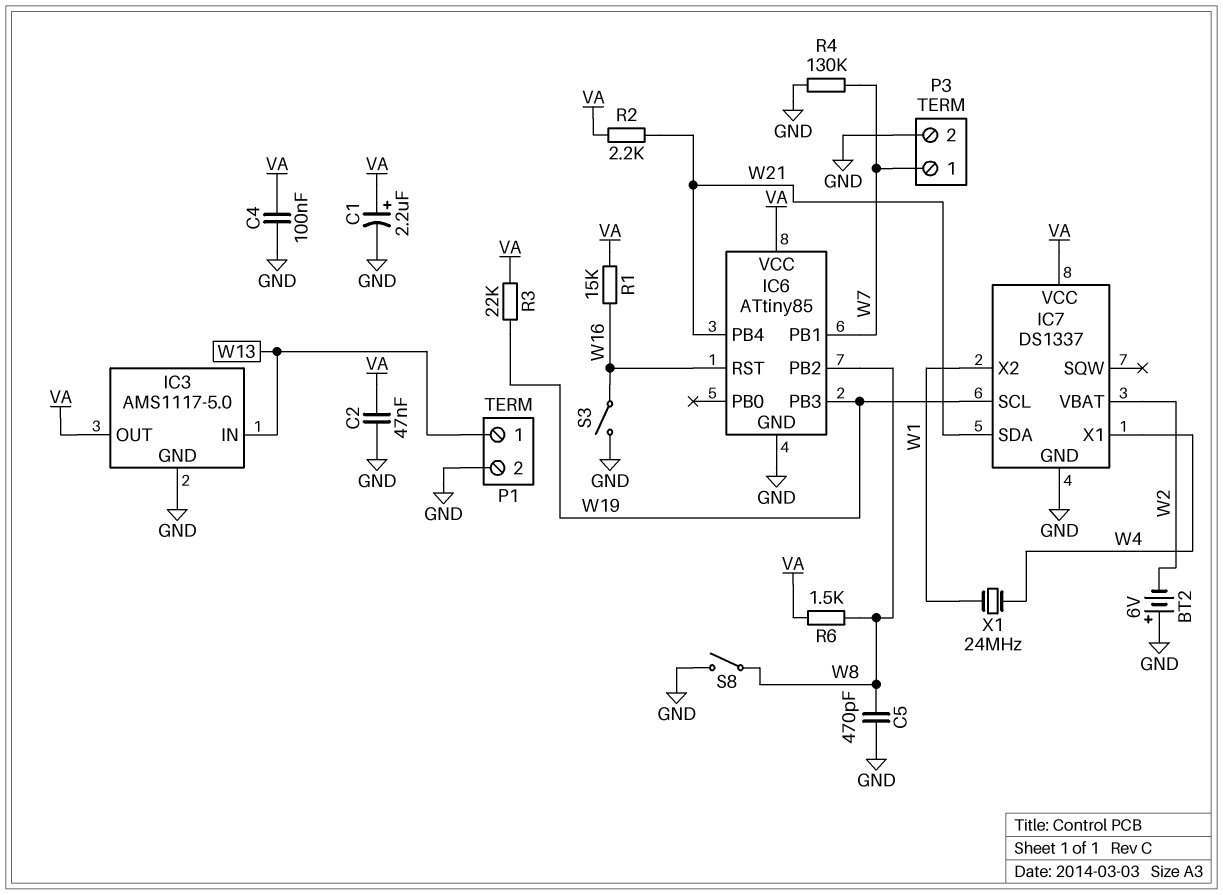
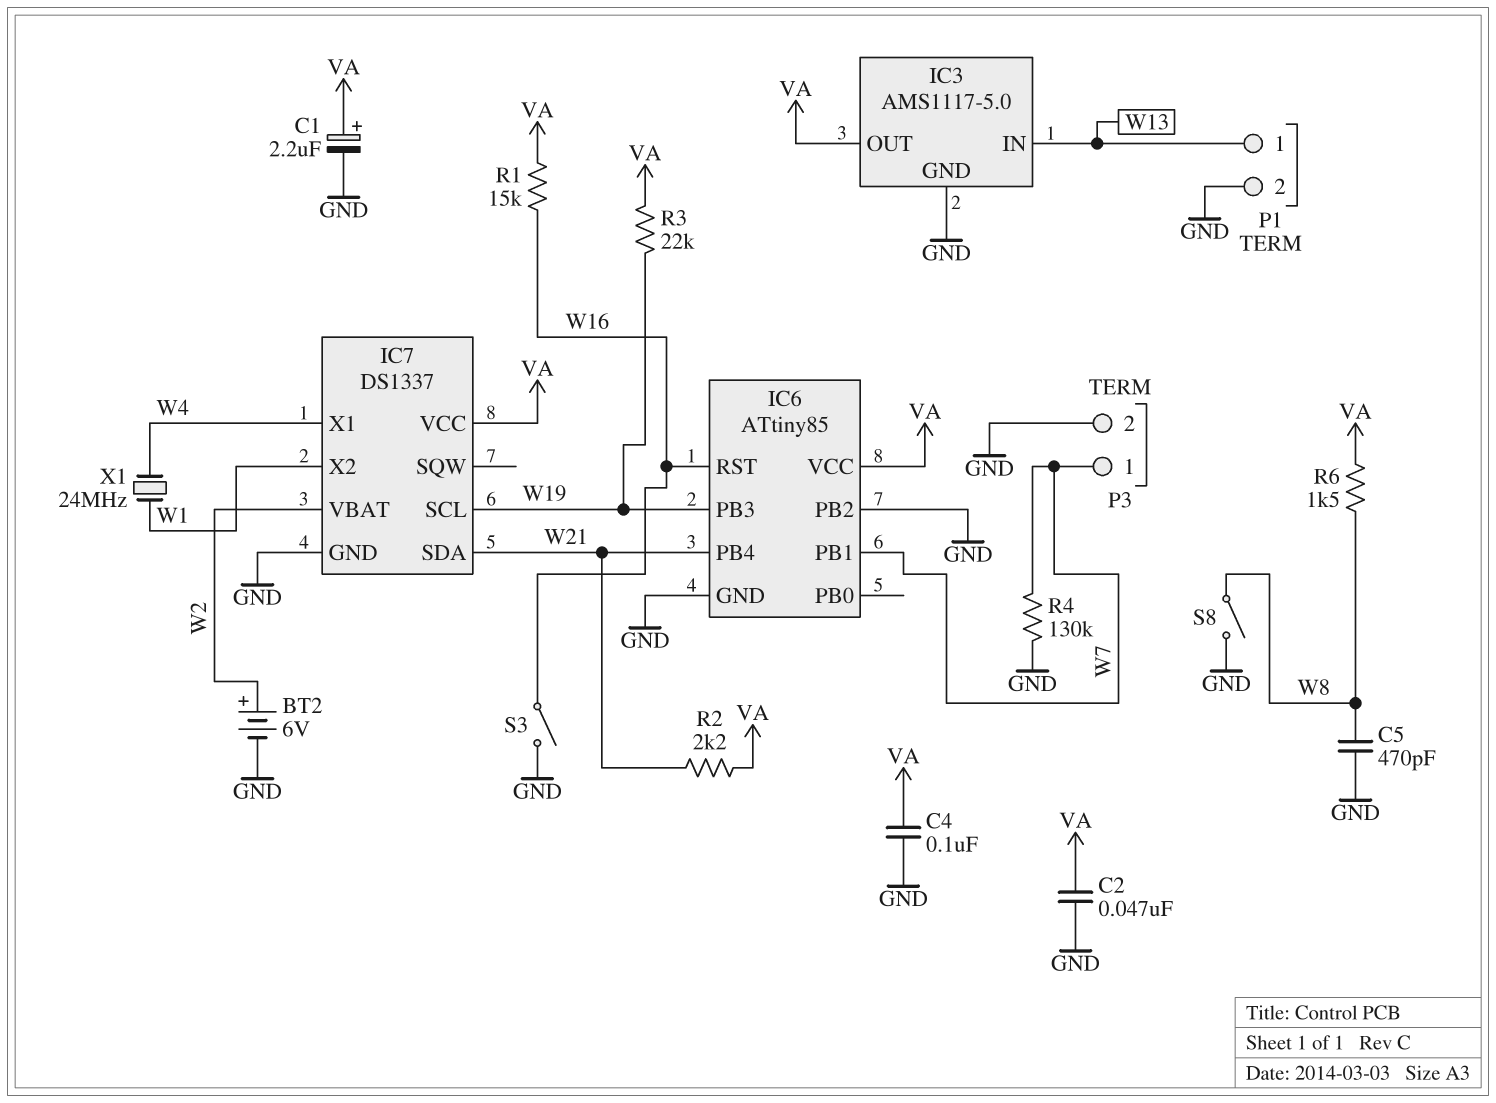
BT2: 6V (plus GND, minus W2) -> 6V (plus W2, minus GND)
IC6 pin PB2: W8 -> GND

